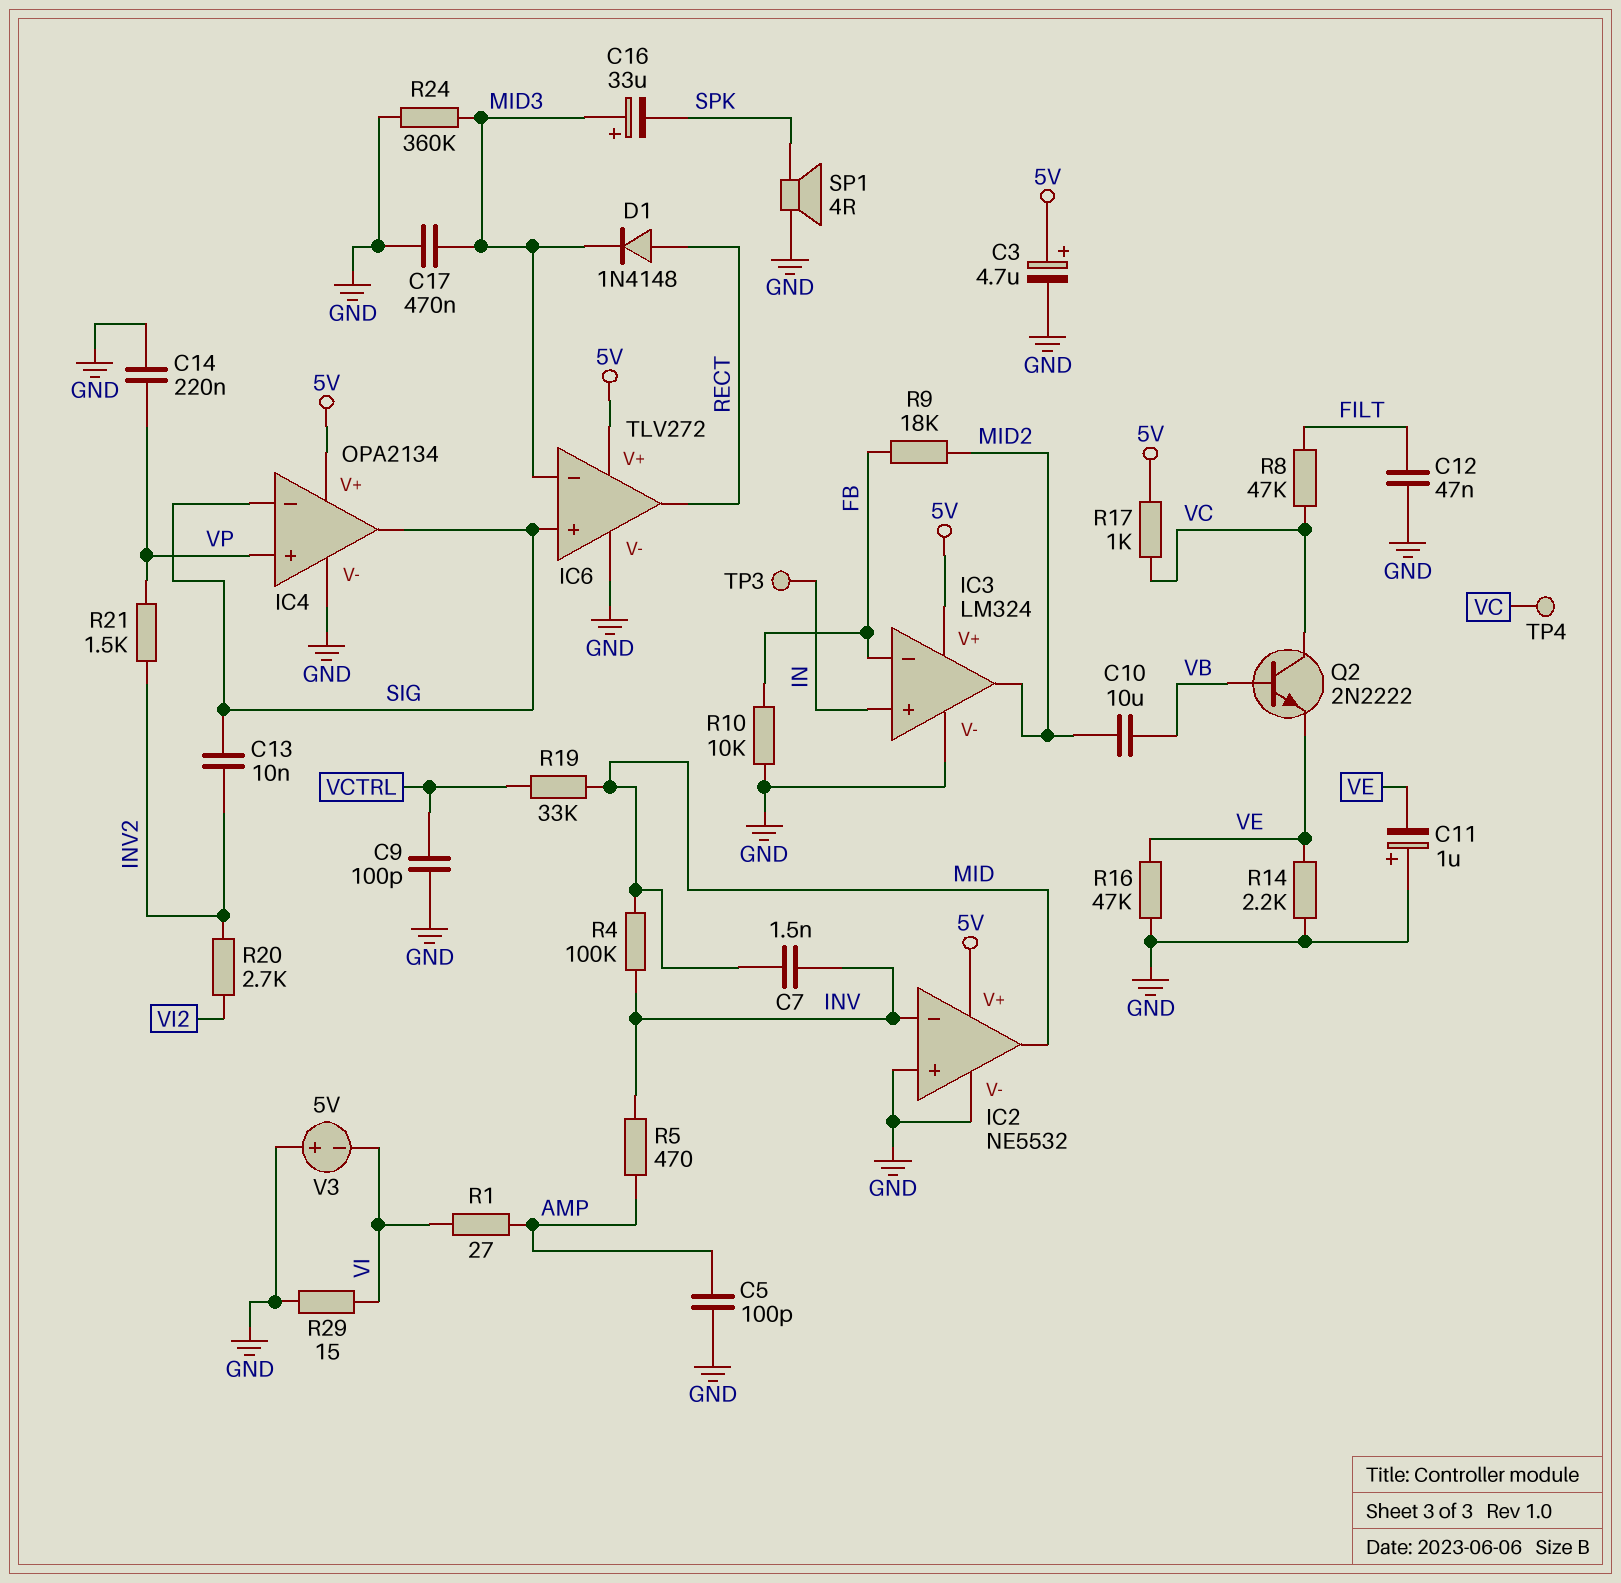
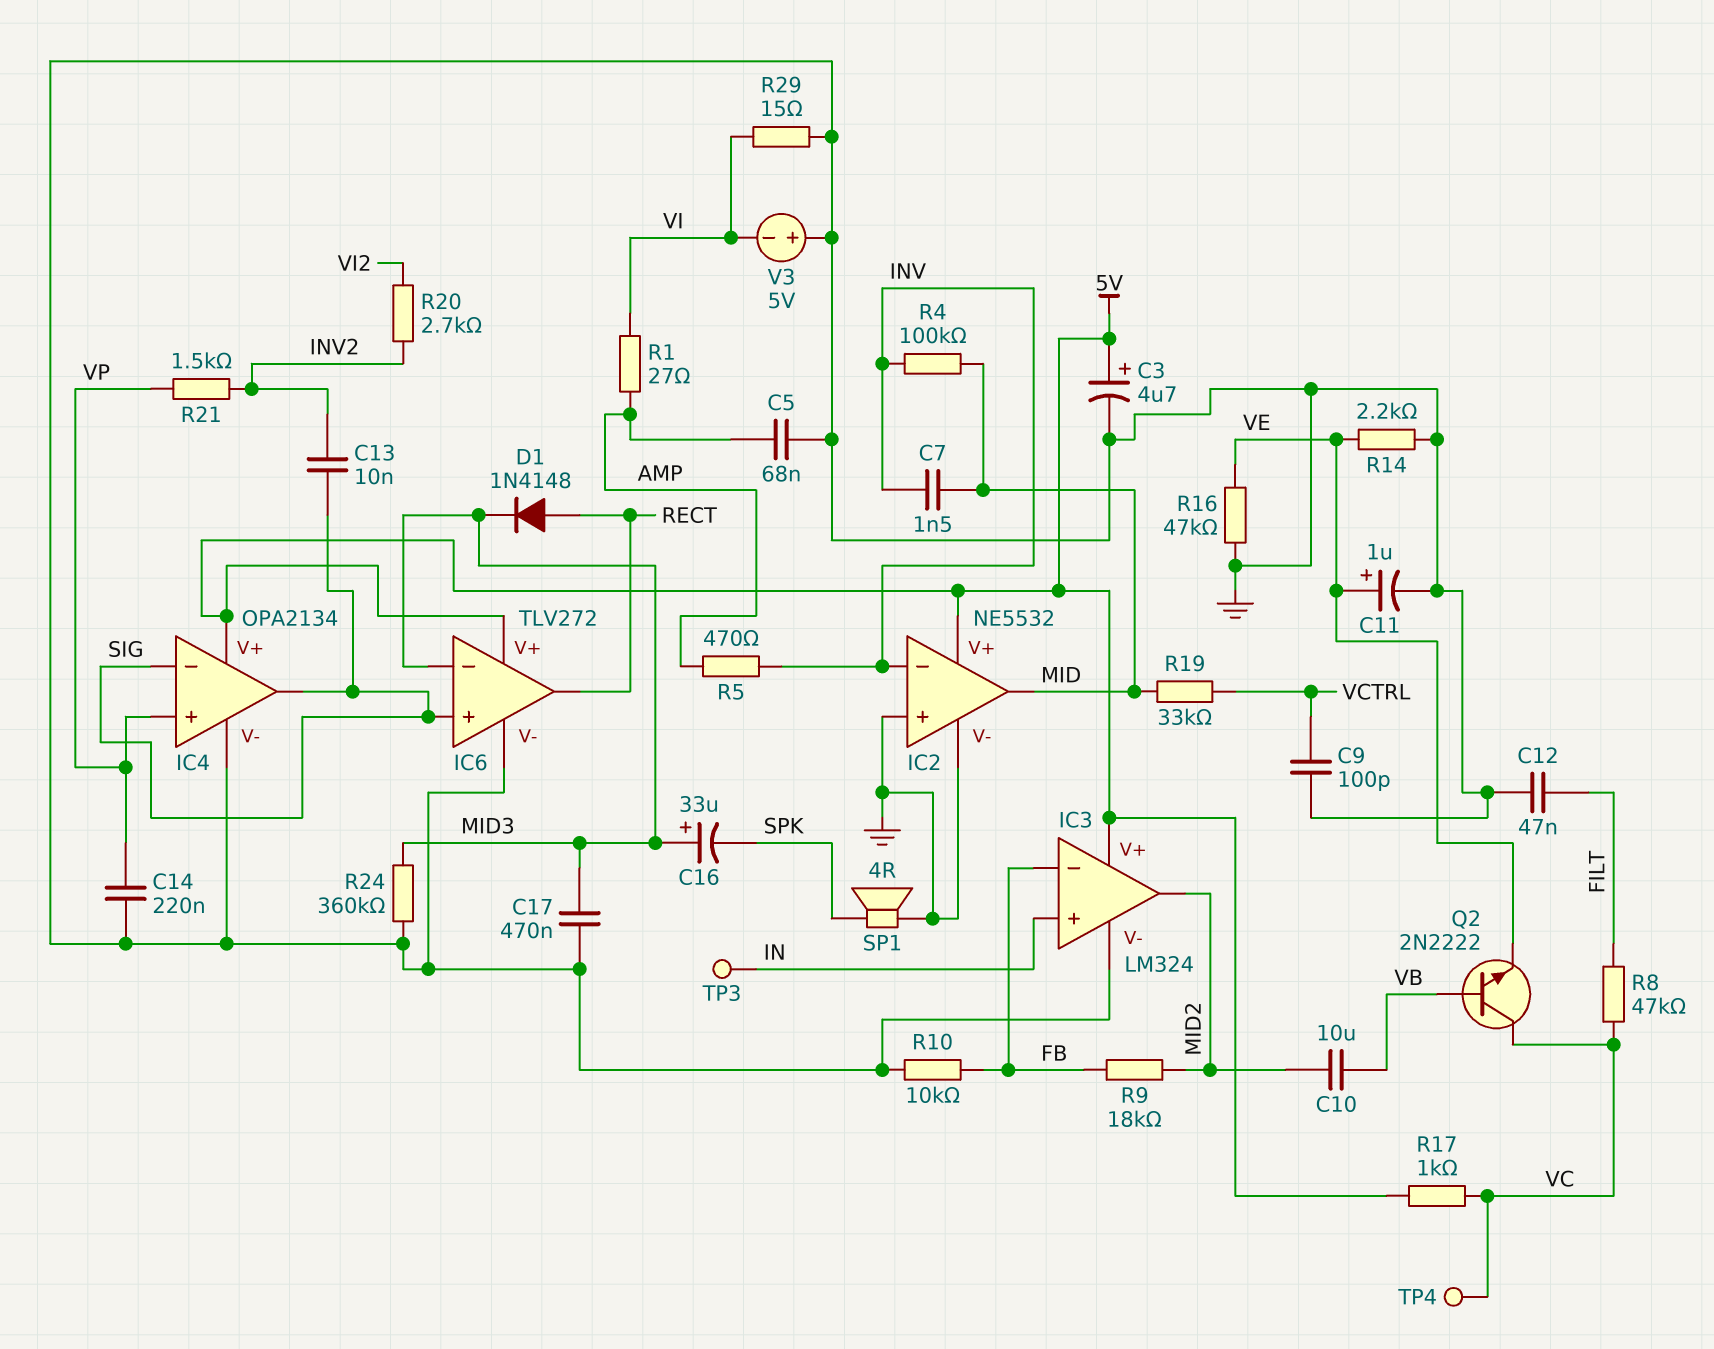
C5: 100pF (AMP, GND) -> 68nF (AMP, GND)
C11: 1uF (plus GND, minus VE) -> 1uF (plus VE, minus GND)

